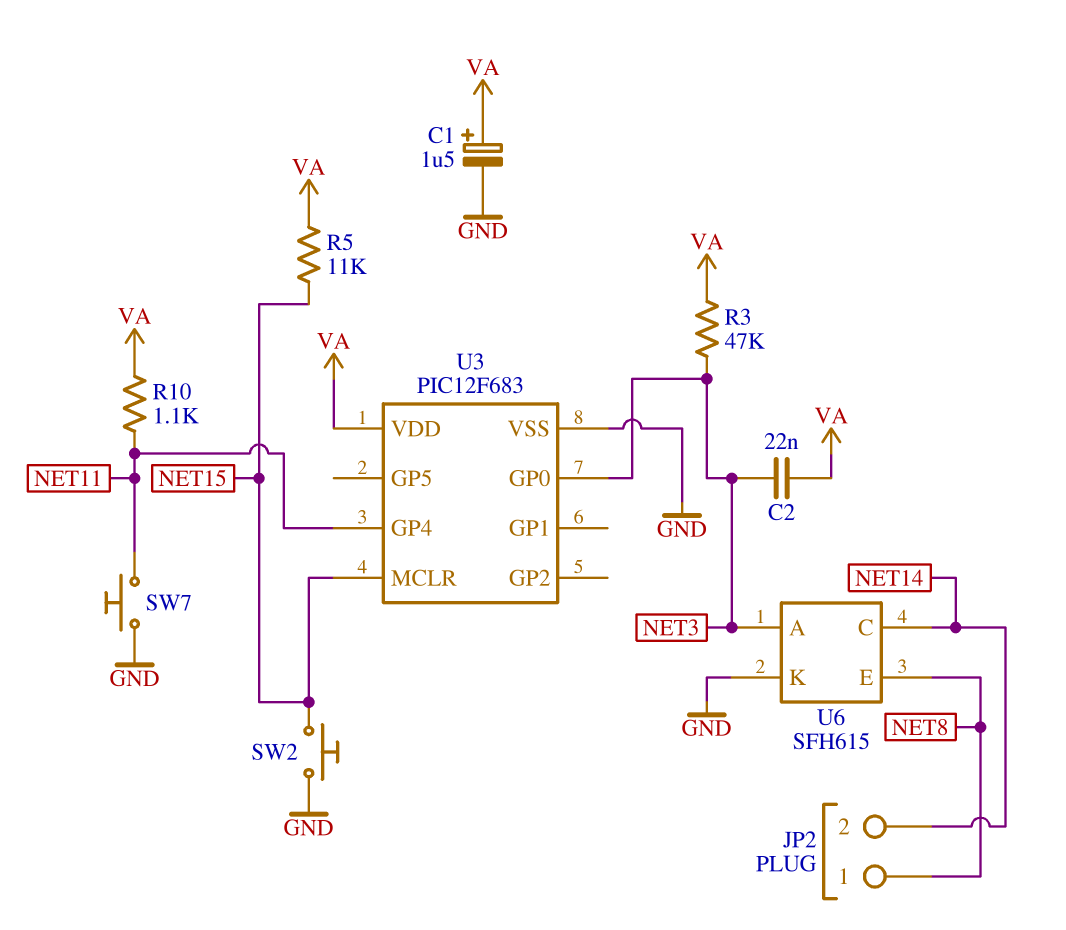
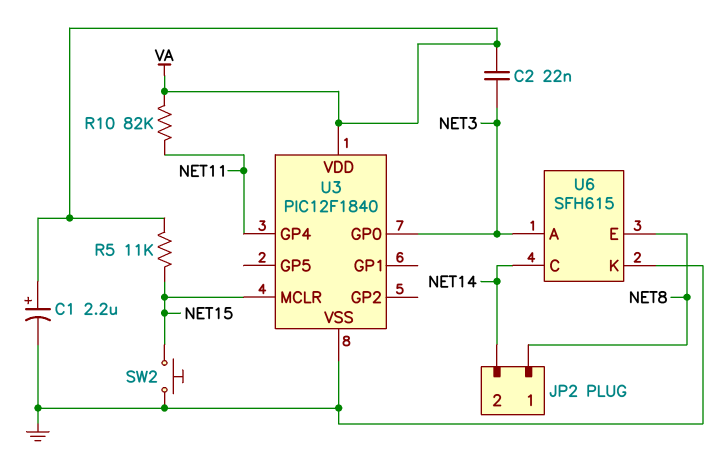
C1: 1.5uF (plus VA, minus GND) -> 2.2uF (plus VA, minus GND)
R3: 47k (NET3, VA) -> none
R10: 1.1k (NET11, VA) -> 82k (NET11, VA)
SW7: button (GND, NET11) -> none
U3: PIC12F683 -> PIC12F1840

